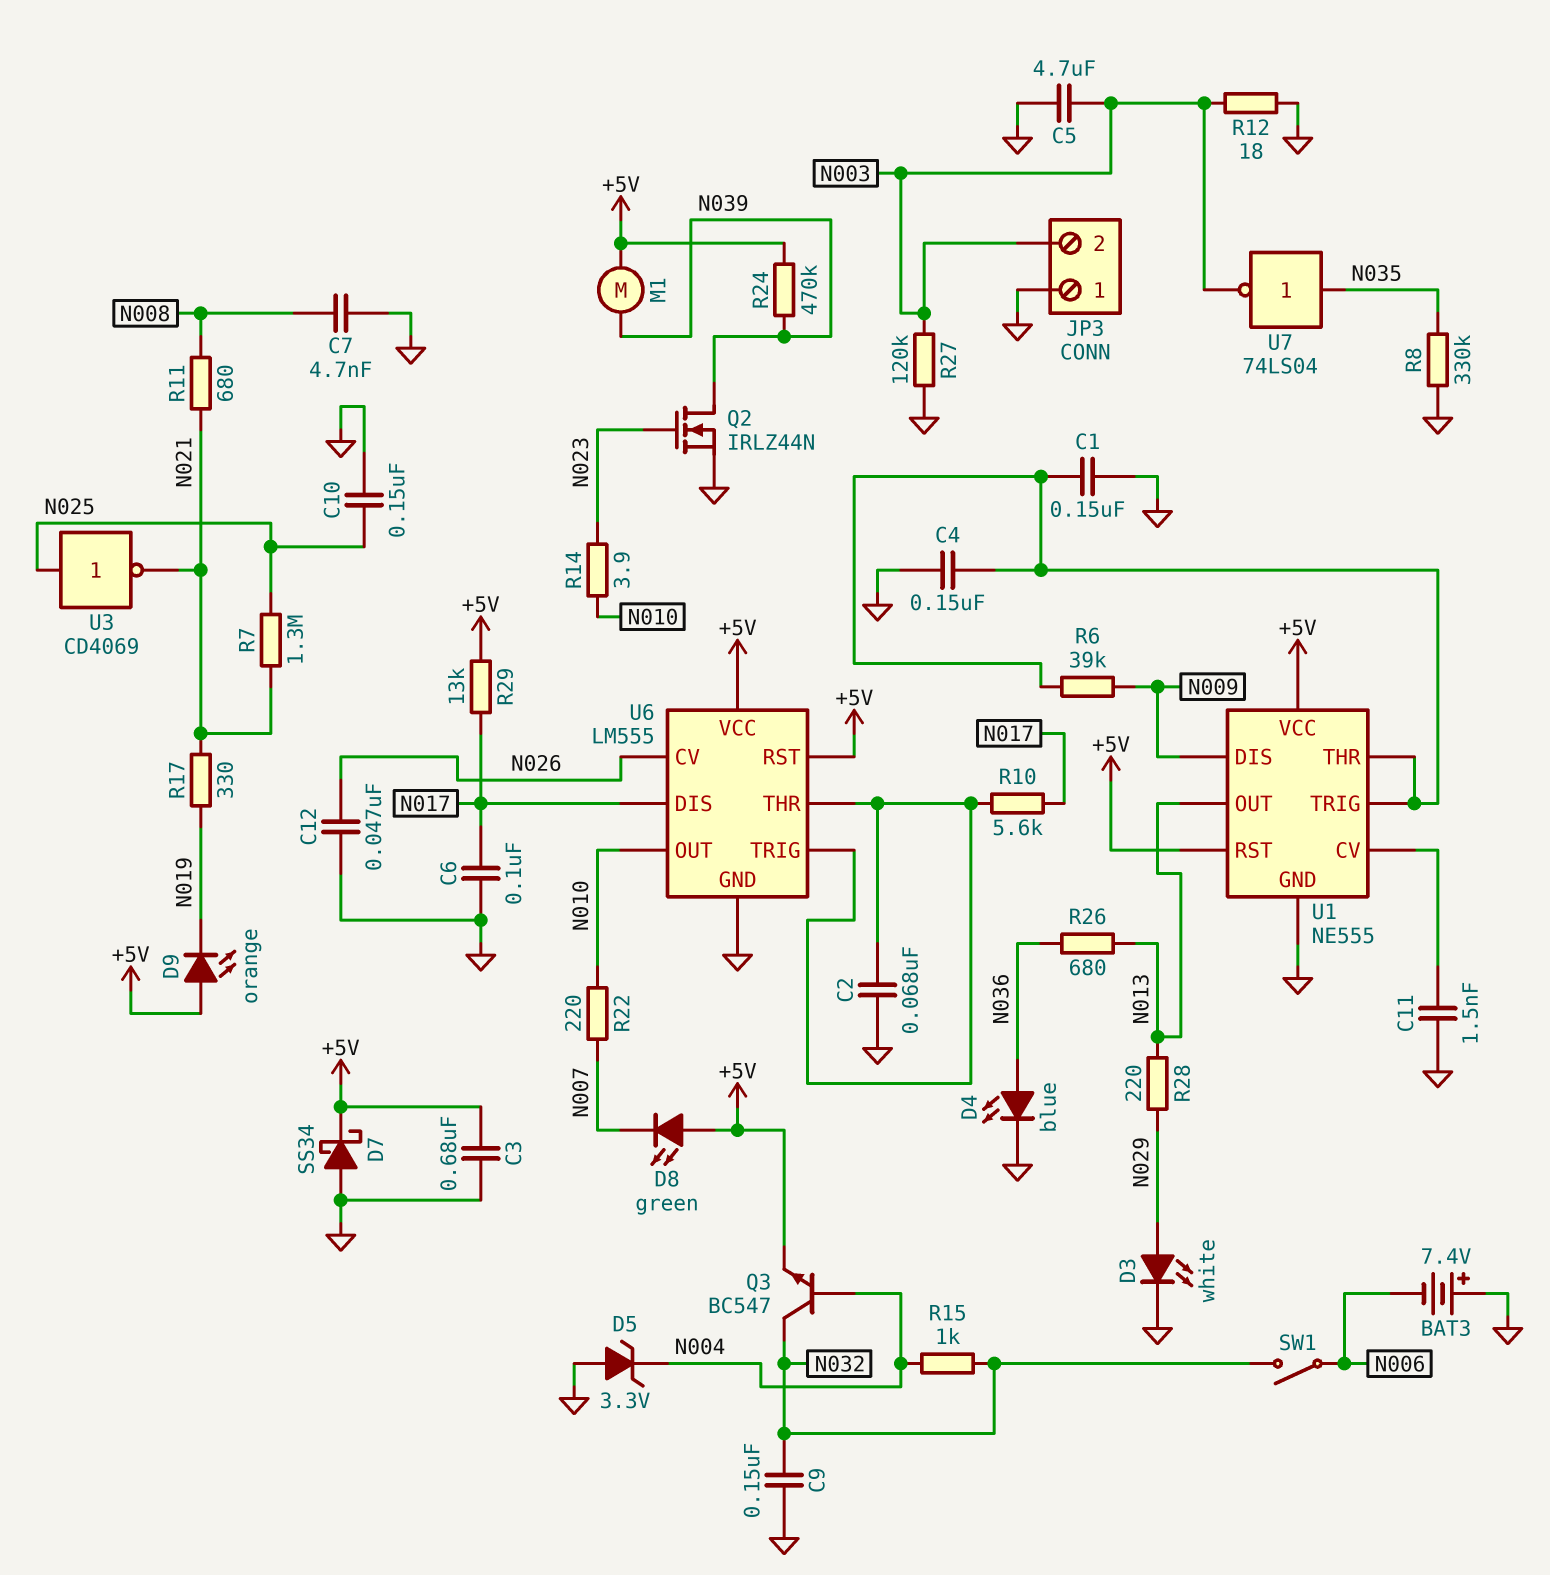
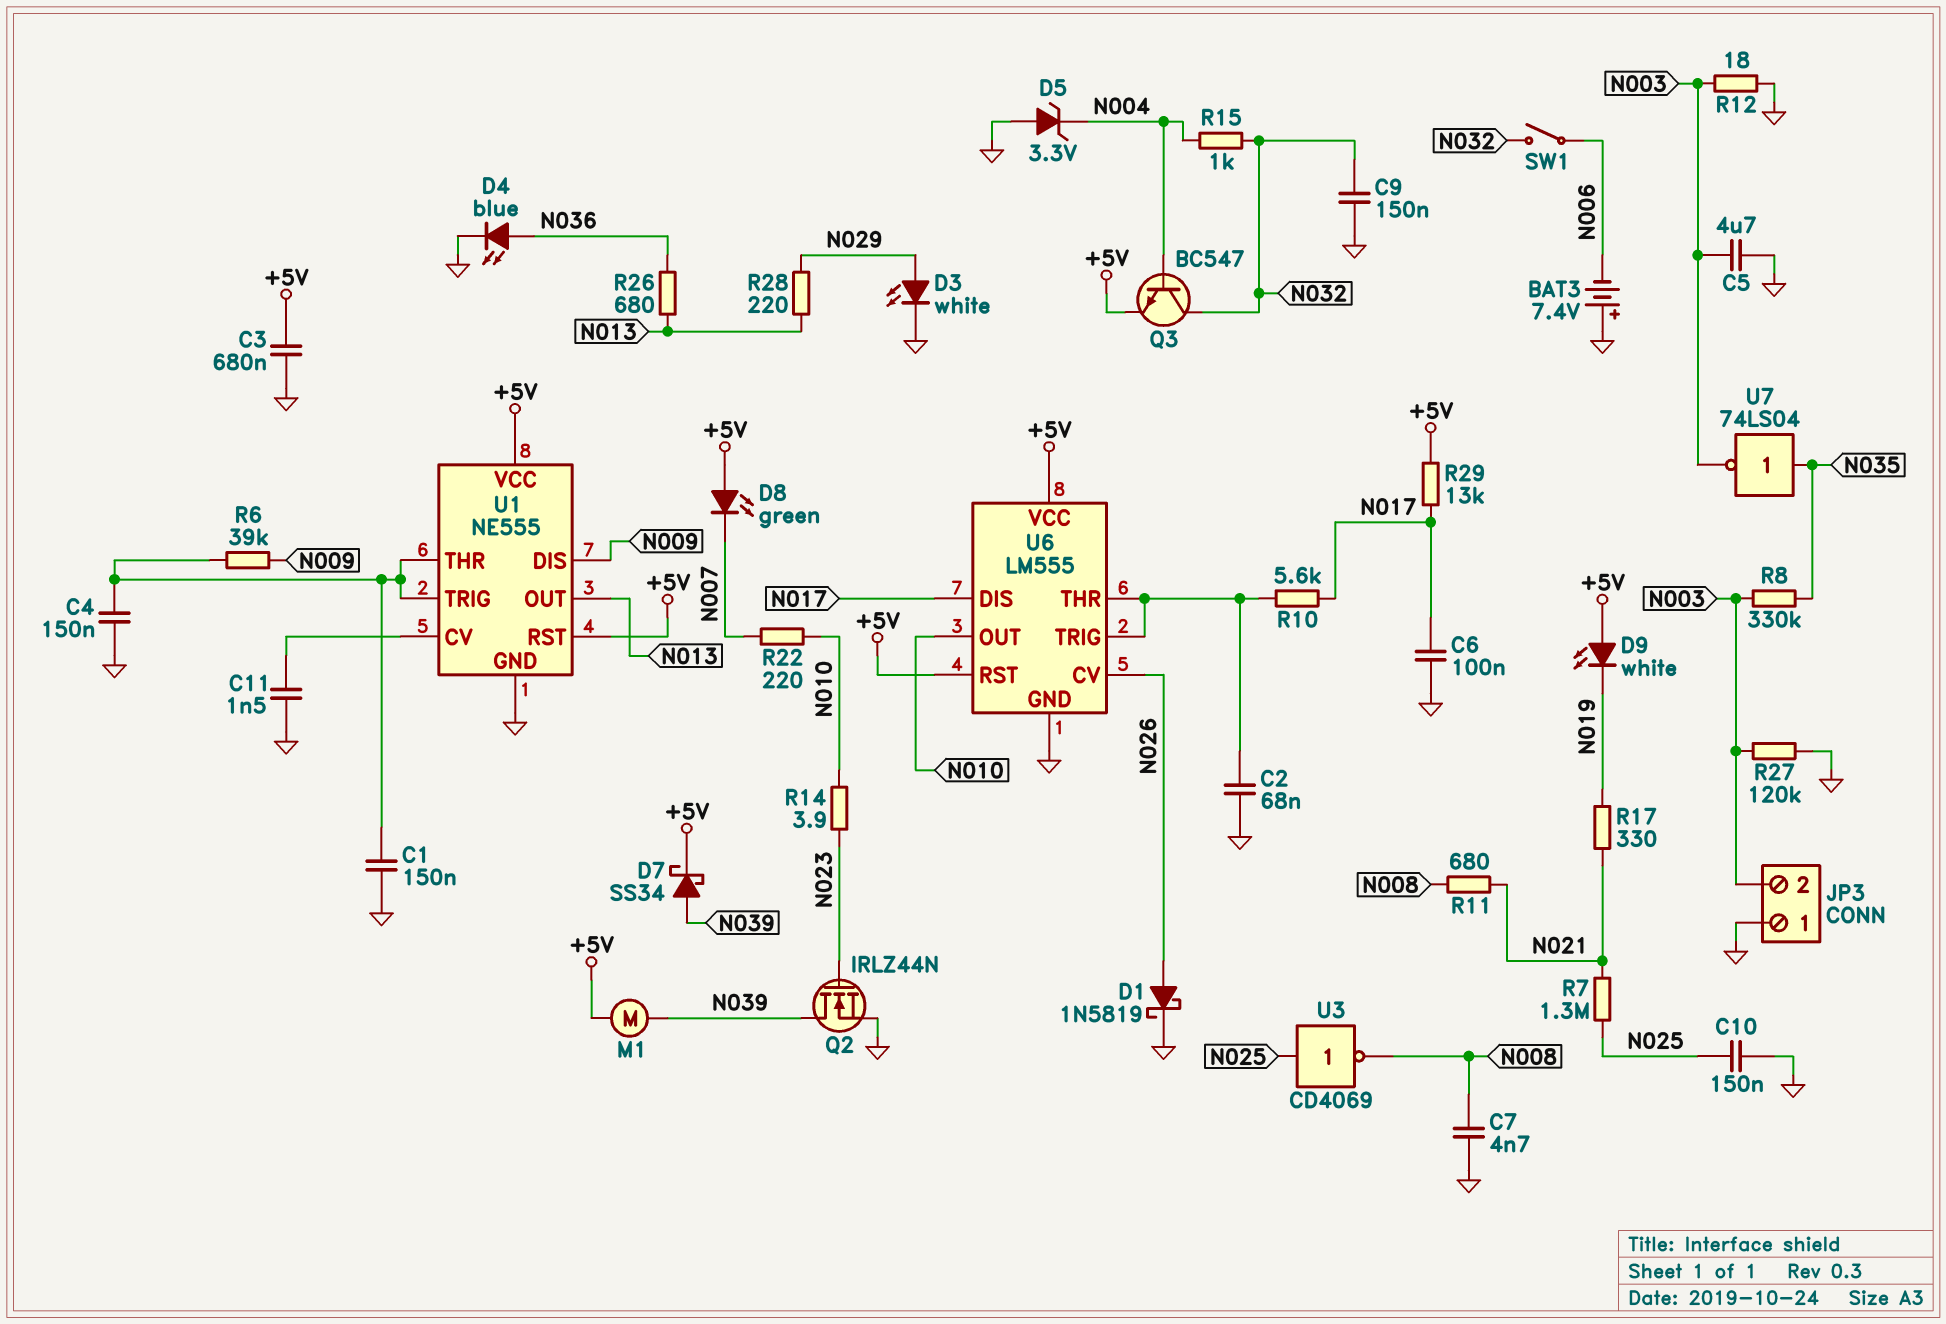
C12: 47nF (GND, N026) -> none
D1: none -> schottky 1N5819 (A N026, K GND)
D7: schottky SS34 (A GND, K +5V) -> schottky SS34 (A N039, K +5V)
D9: LED orange (A +5V, K N019) -> LED white (A +5V, K N019)
R8: 330k (GND, N035) -> 330k (N003, N035)
R24: 470k (+5V, N039) -> none
U3: NOT CD4069 (in N025, out N021) -> NOT CD4069 (in N025, out N008)

